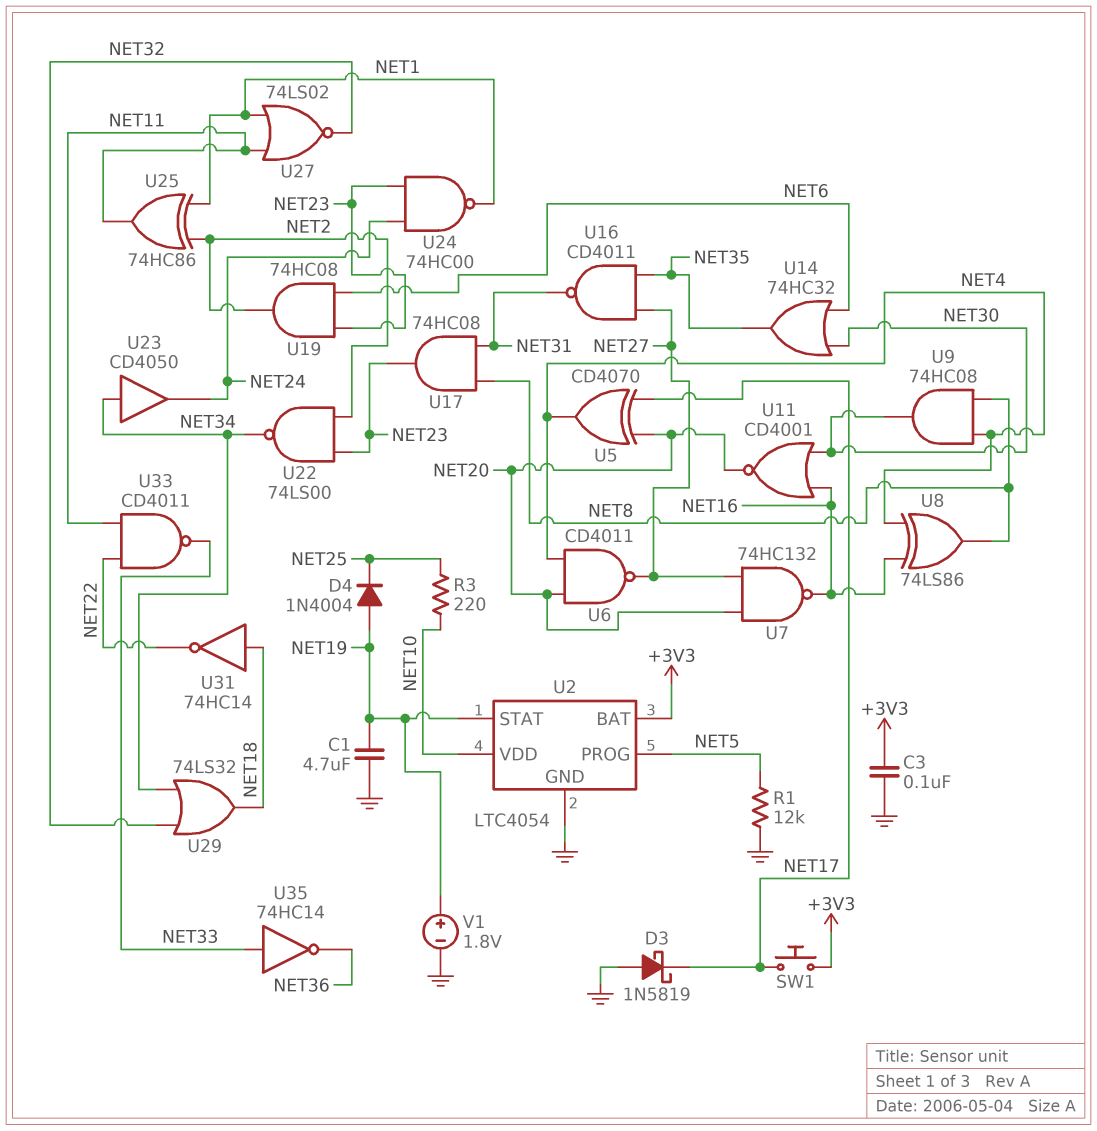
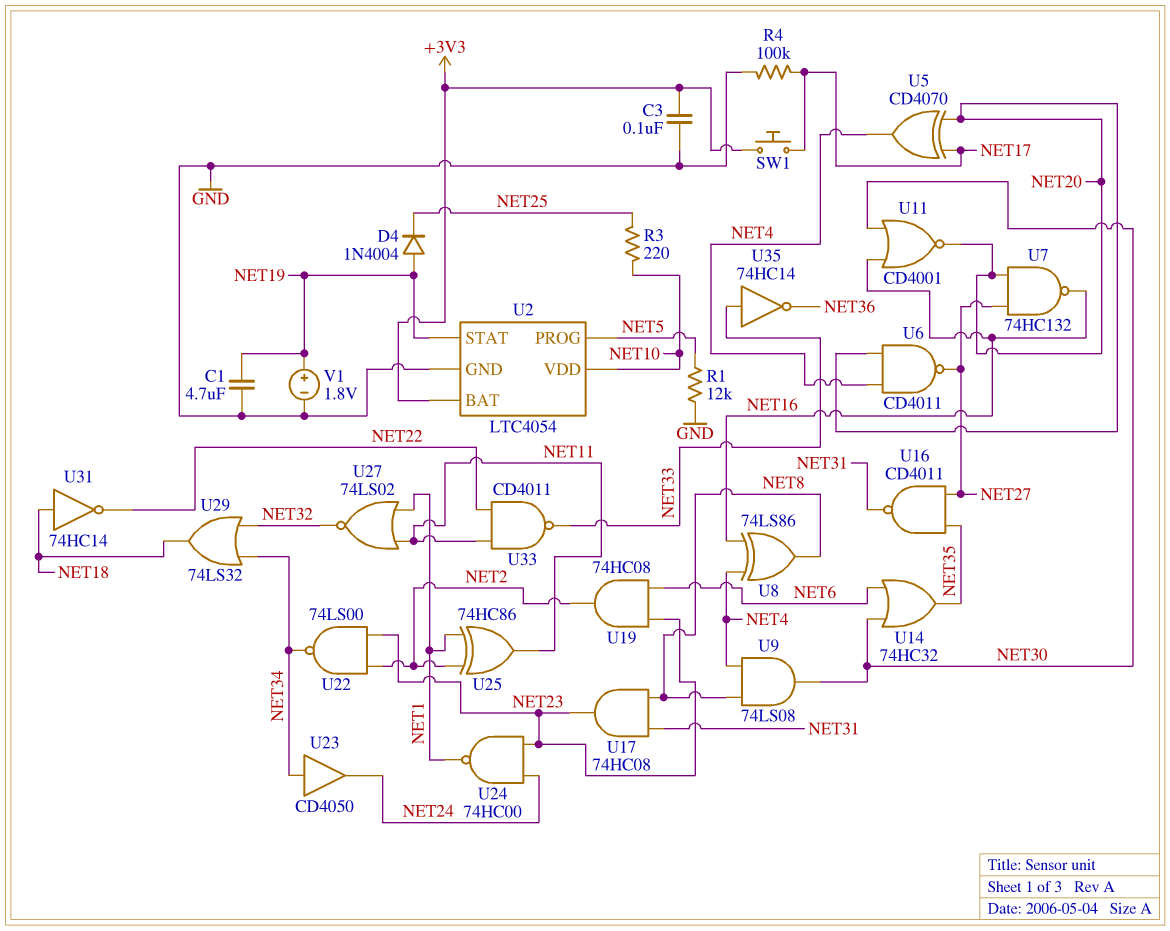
D3: schottky 1N5819 (A GND, K NET17) -> none
R4: none -> 100k (GND, NET17)
U9: AND 74HC08 (in NET4, in NET8, out NET30) -> AND 74LS08 (in NET4, in NET8, out NET30)

